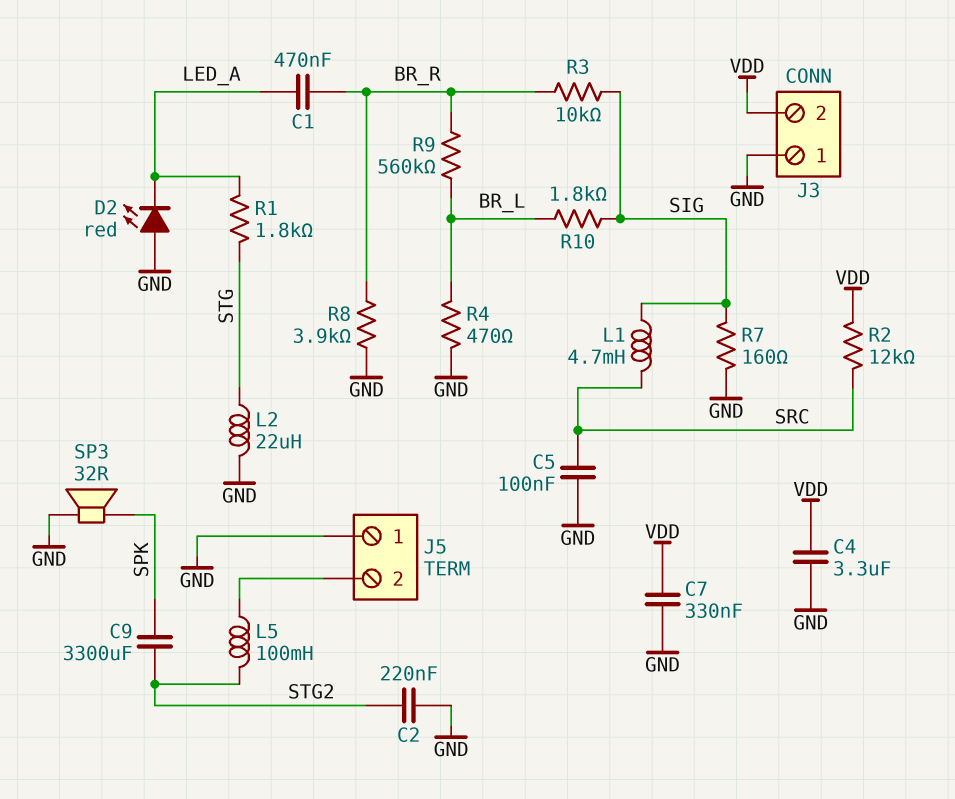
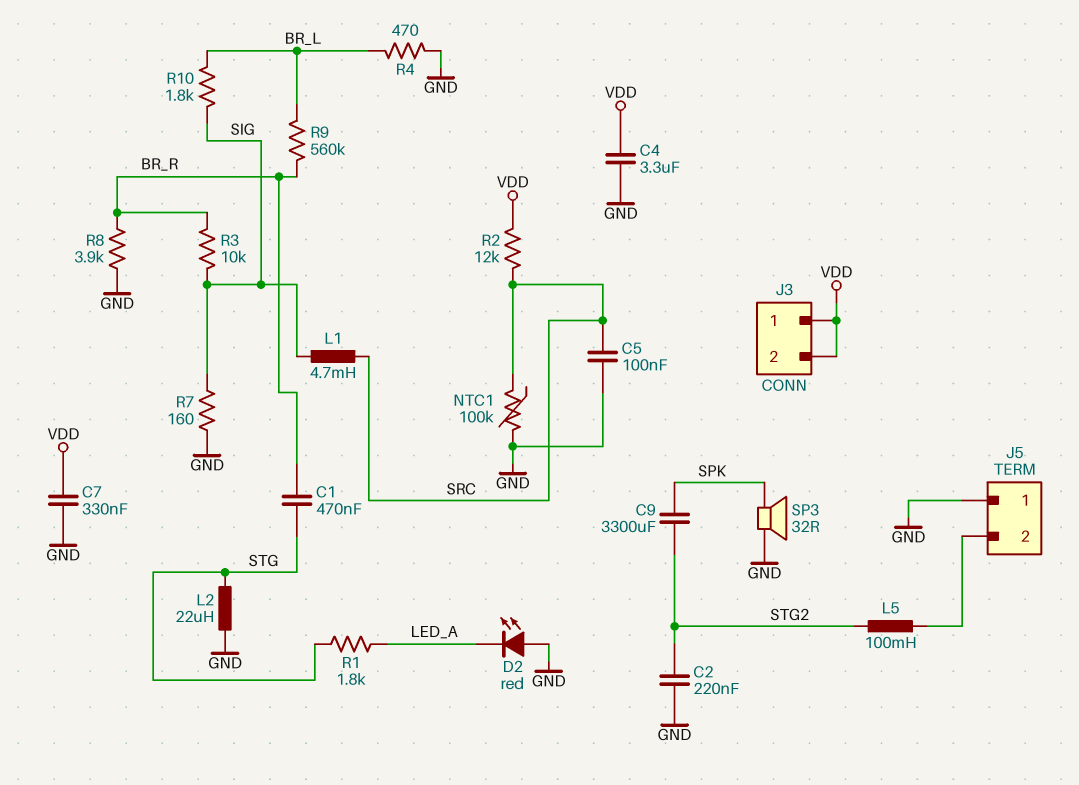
C1: 470nF (BR_R, LED_A) -> 470nF (BR_R, STG)
J3 pin 1: GND -> VDD
NTC1: none -> 100k (GND, SRC)

